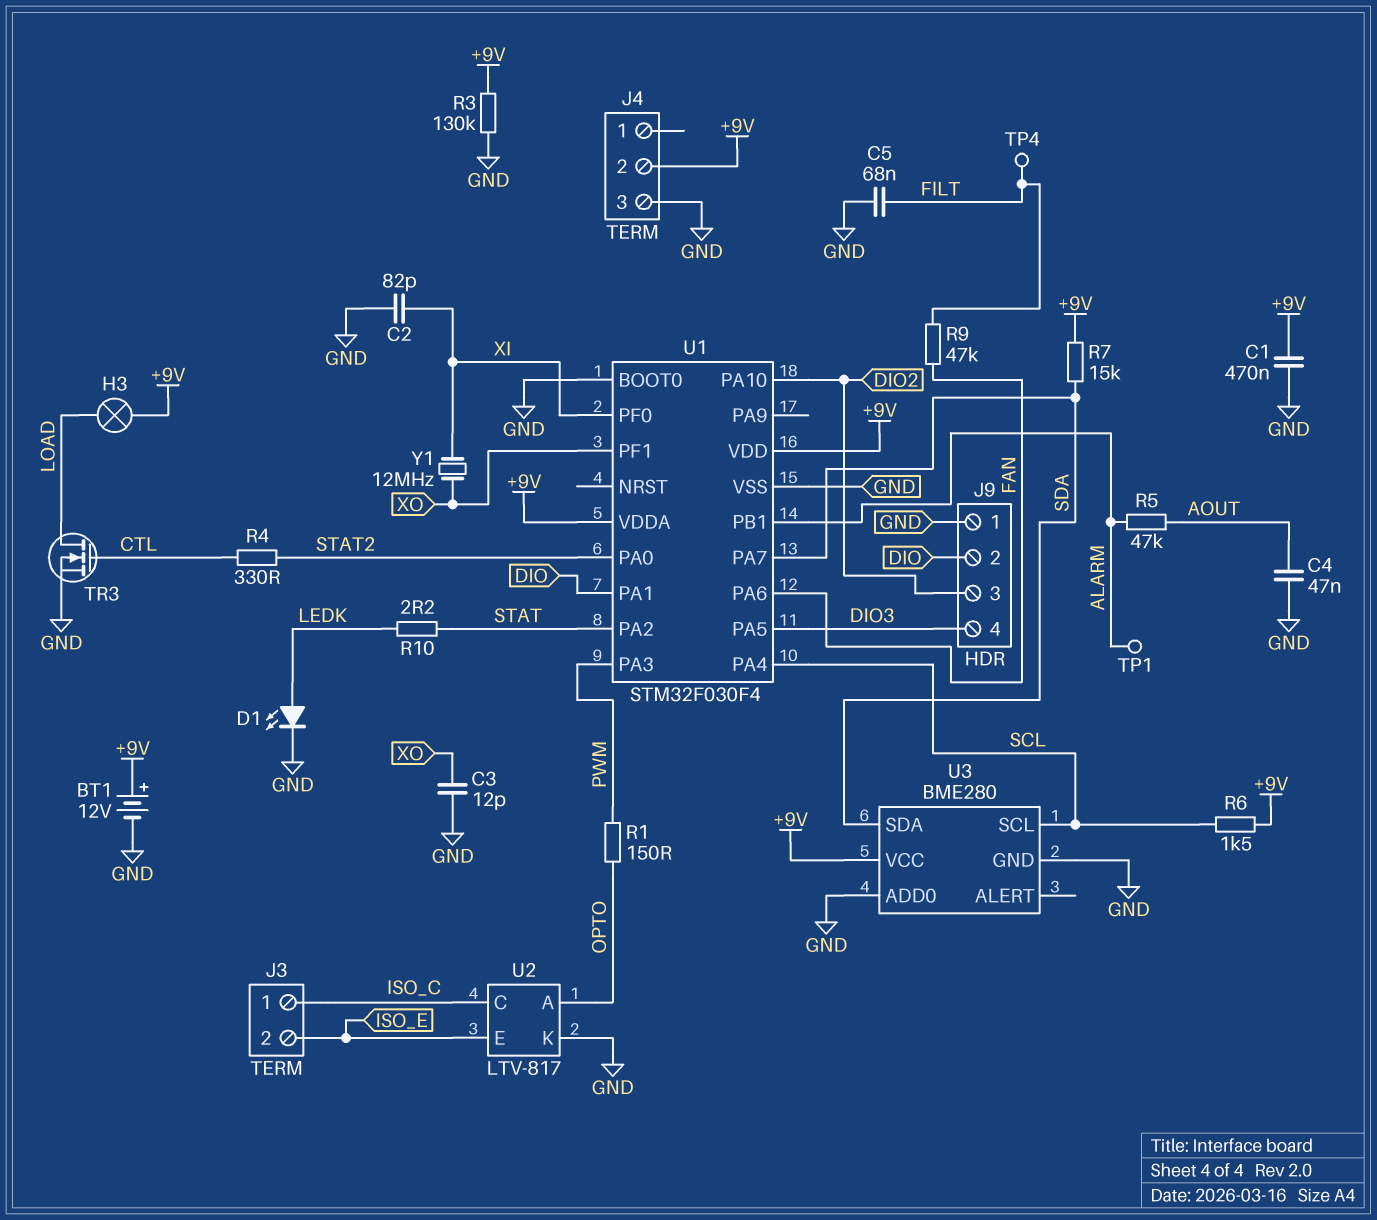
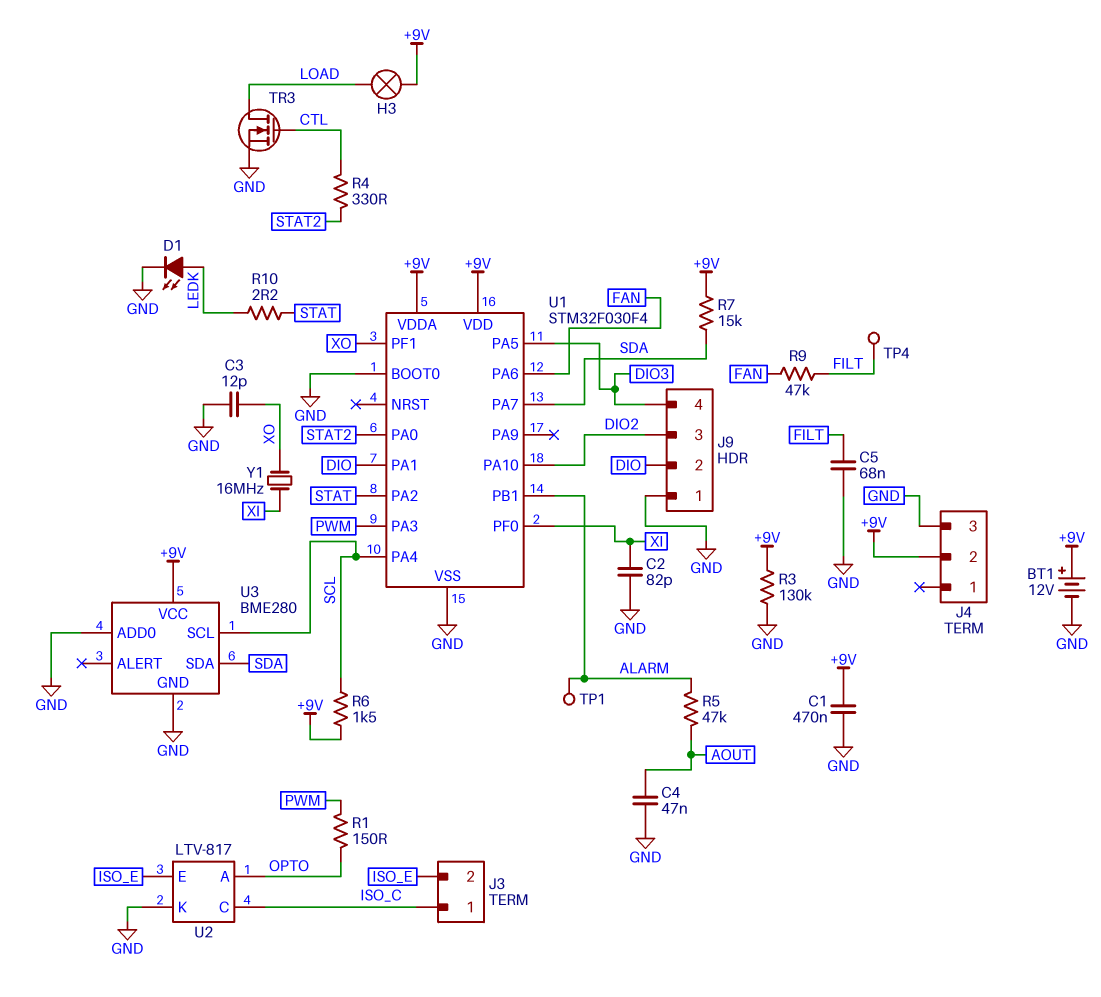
Y1: 12MHz (XI, XO) -> 16MHz (XI, XO)

